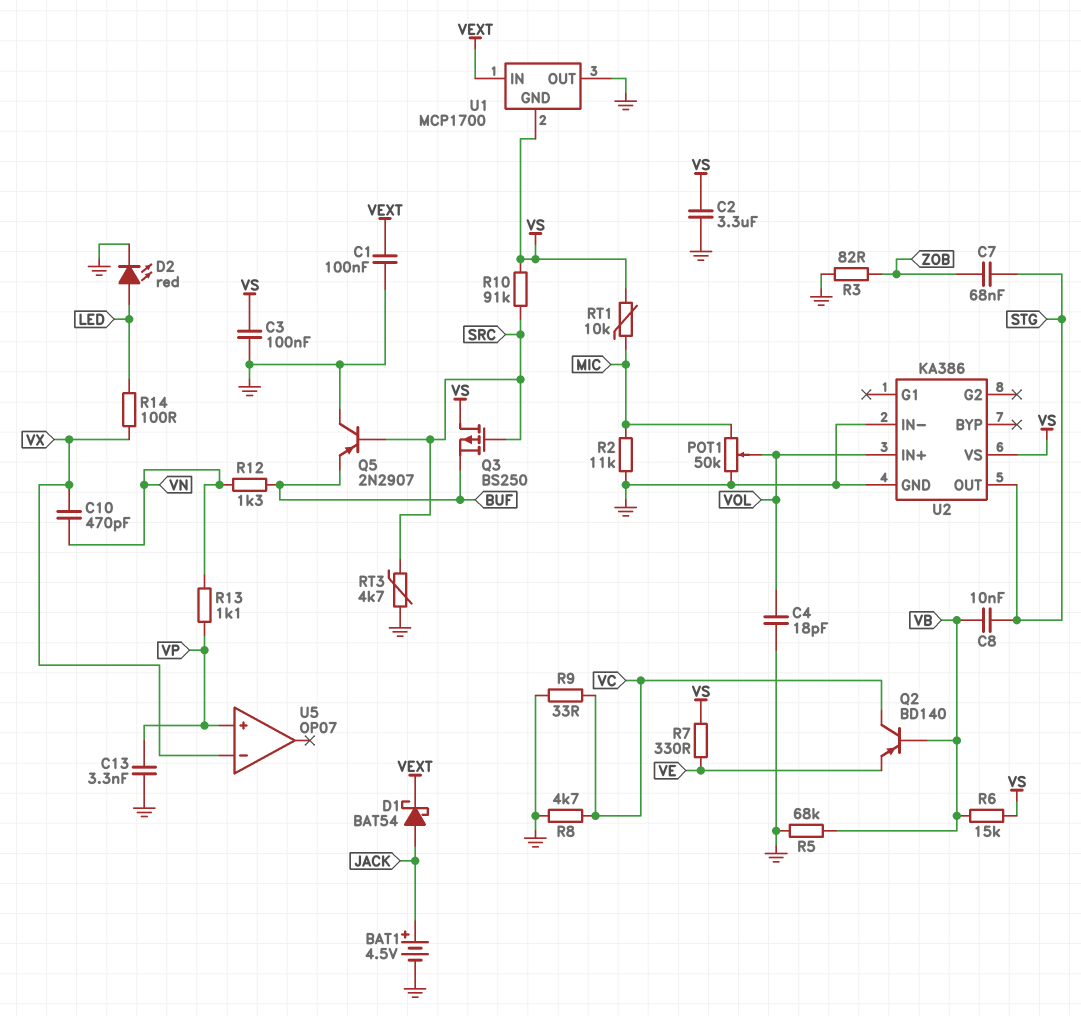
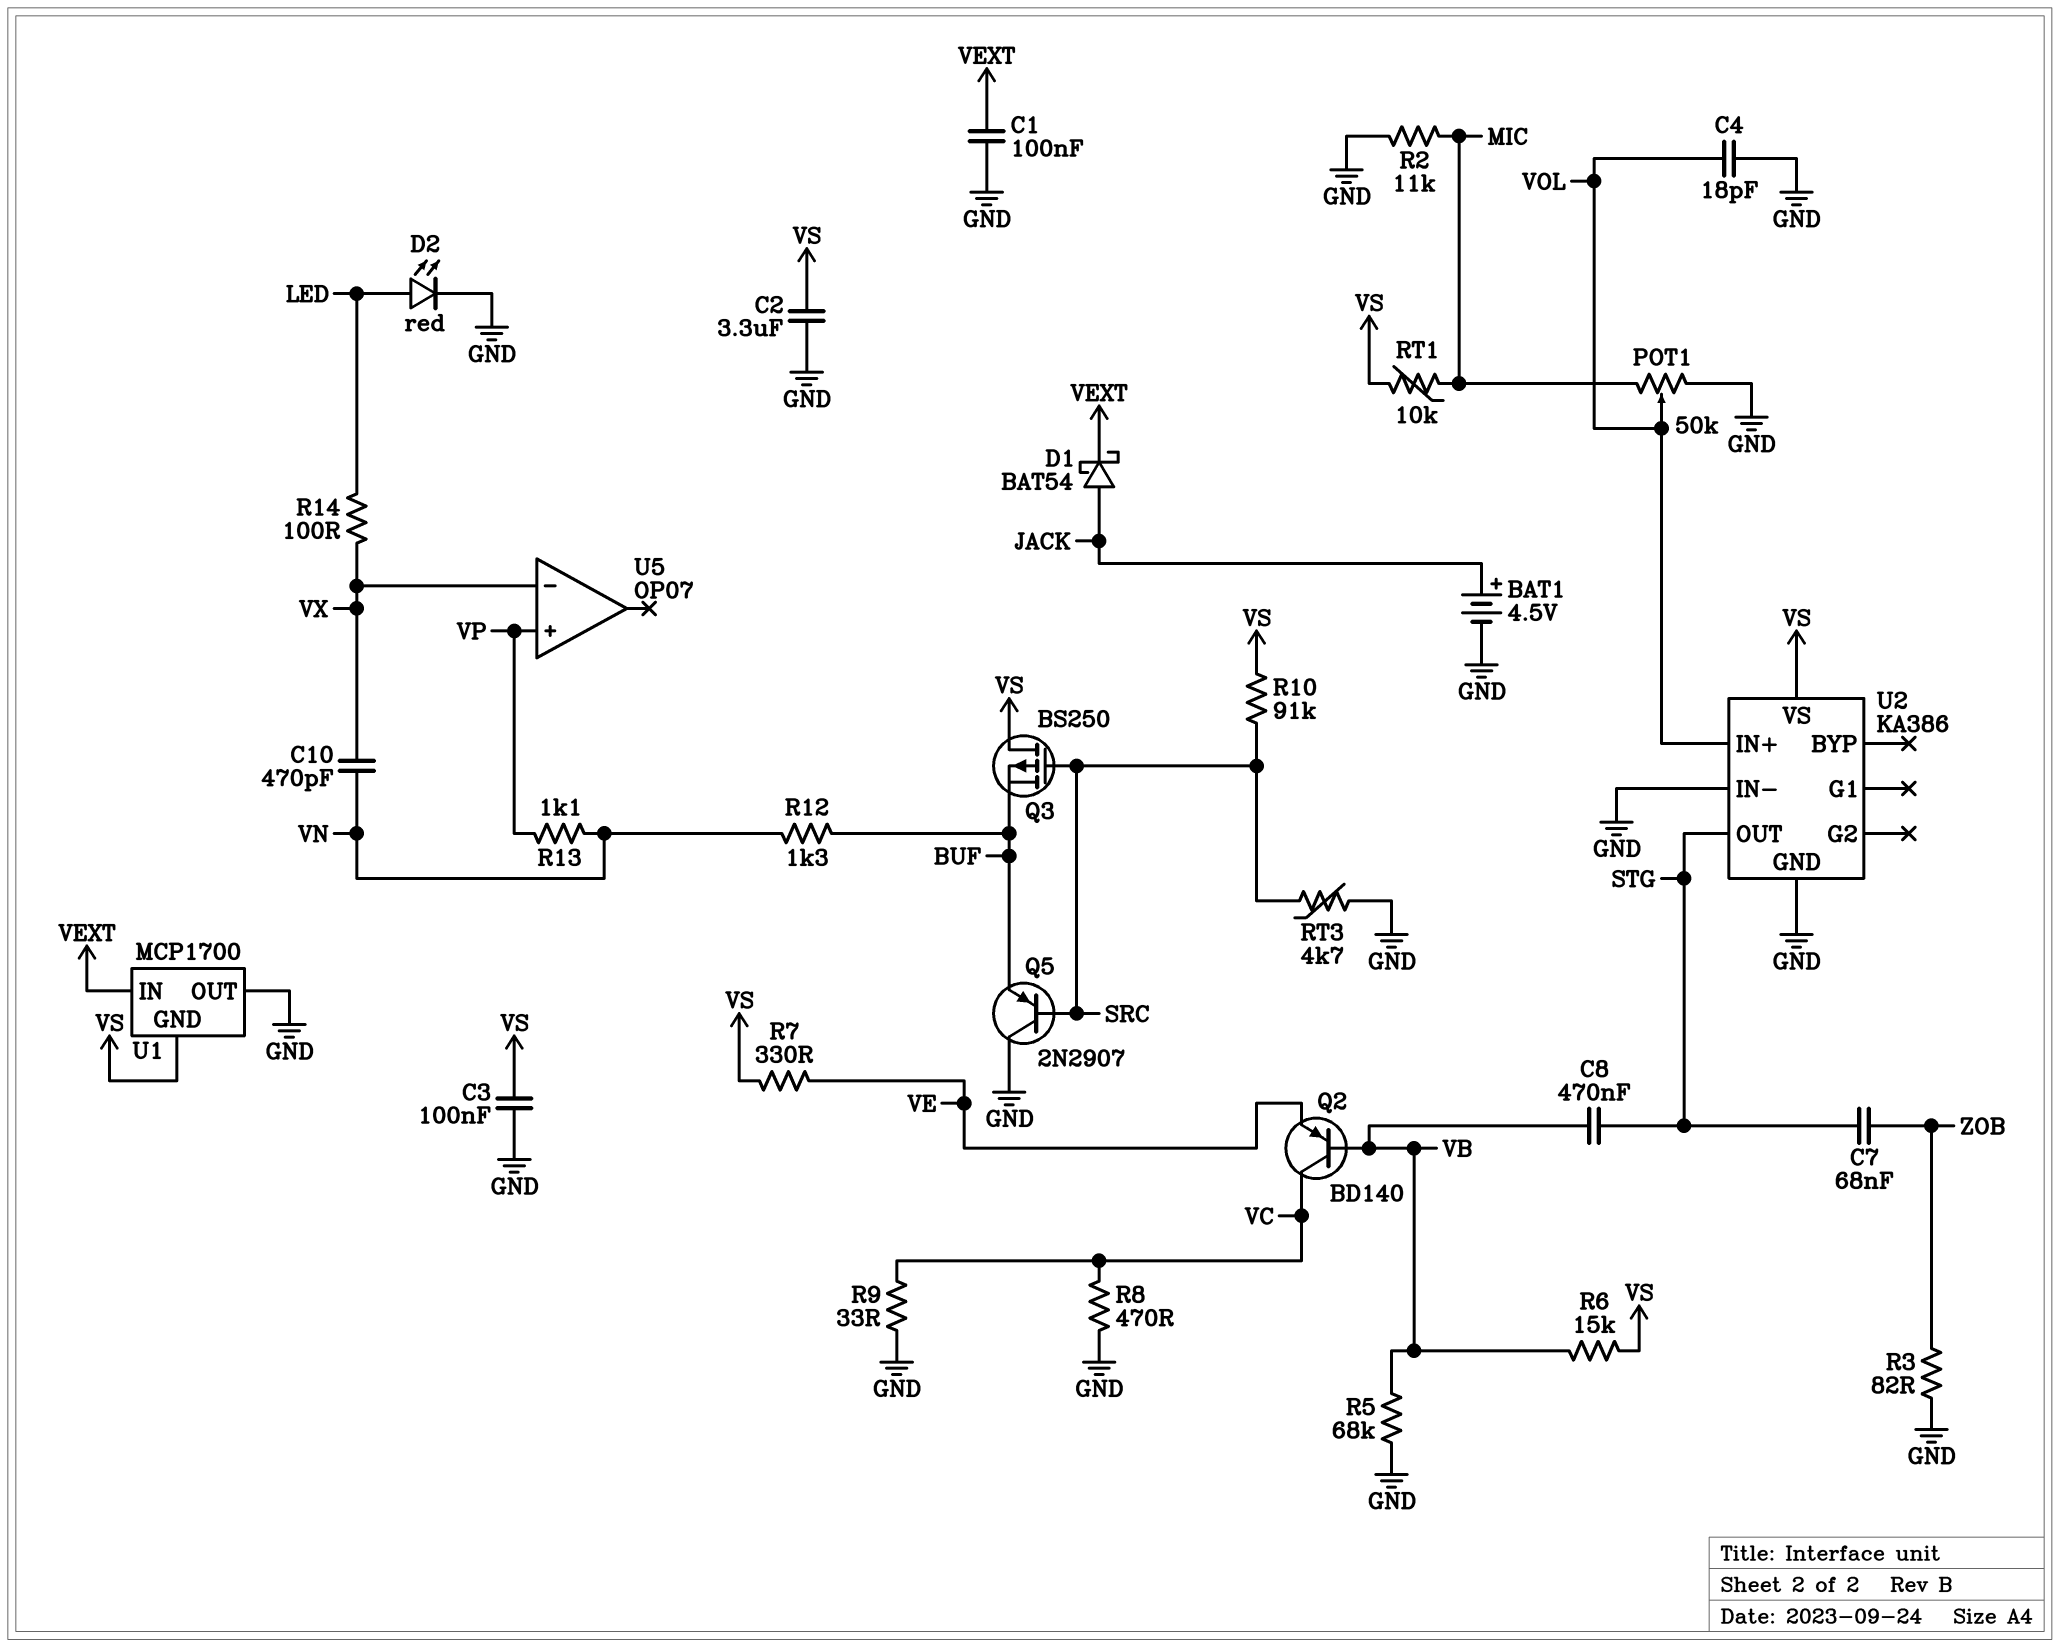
C8: 10nF (STG, VB) -> 470nF (STG, VB)
C13: 3.3nF (GND, VP) -> none
R8: 4.7k (GND, VC) -> 470 (GND, VC)

